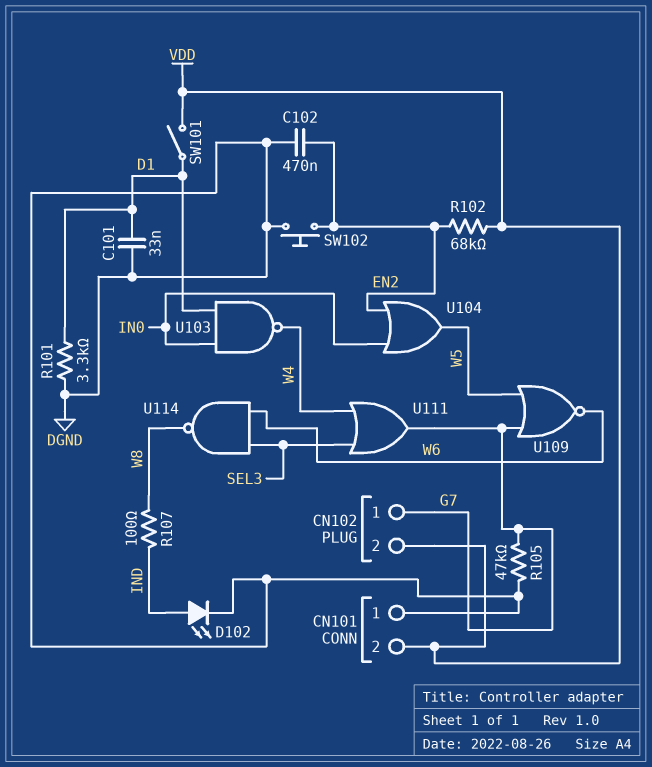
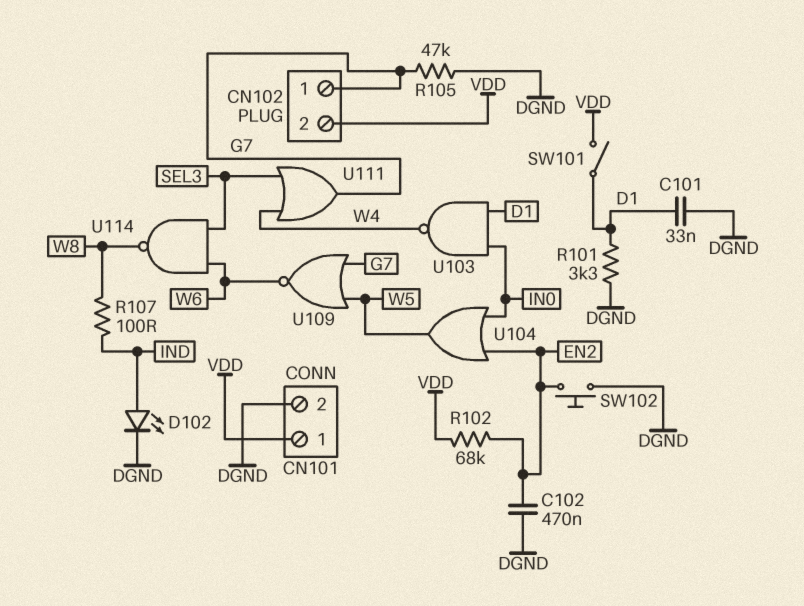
CN101 pin 1: DGND -> VDD
CN101 pin 2: VDD -> DGND

